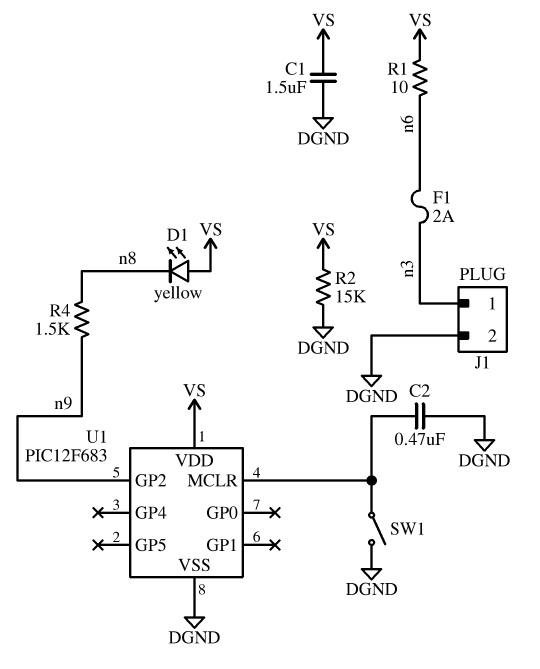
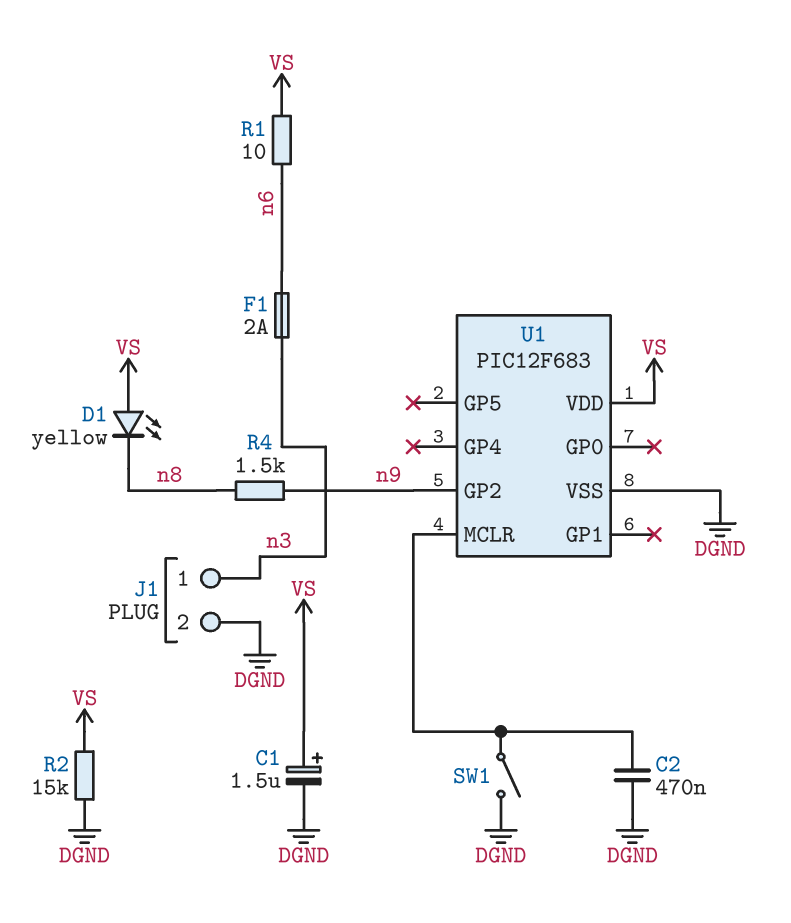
C1: 1.5uF (DGND, VS) -> 1.5uF (plus VS, minus DGND)

